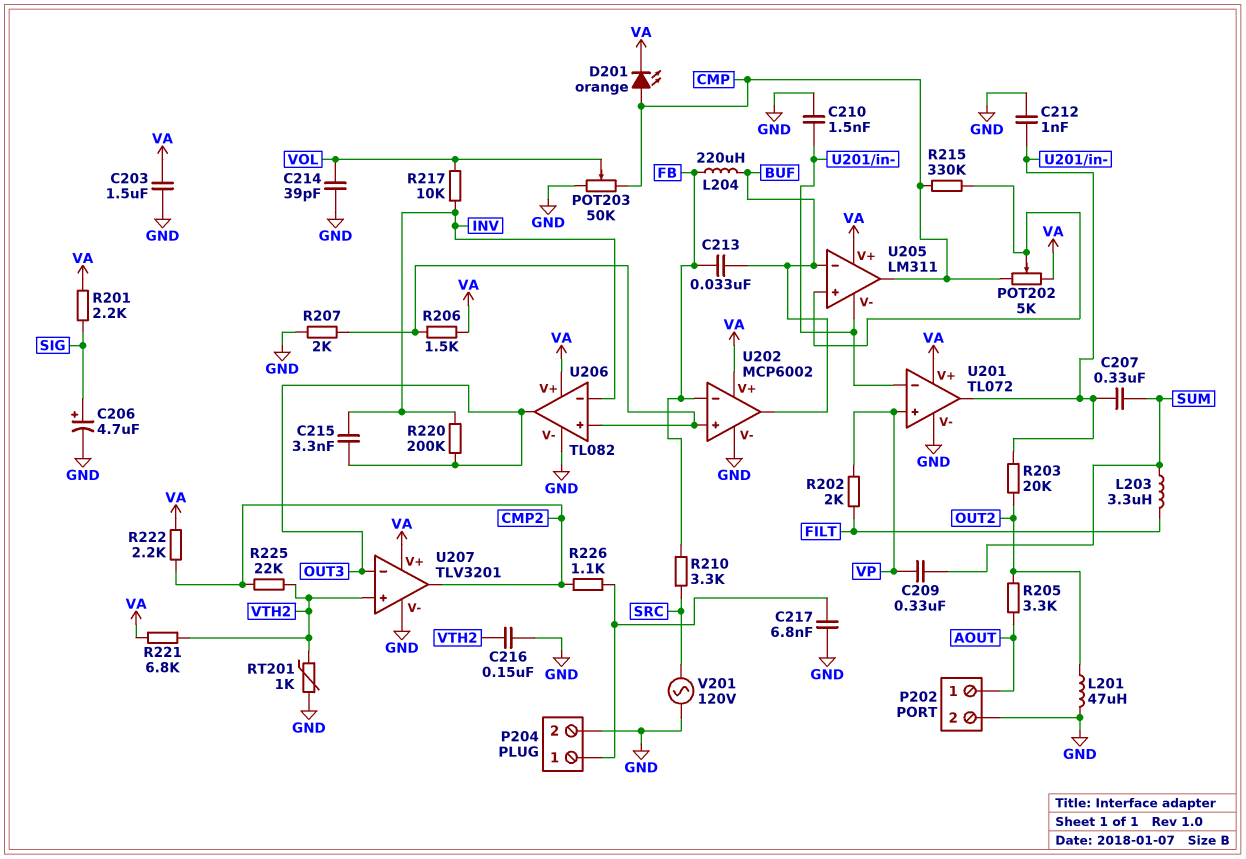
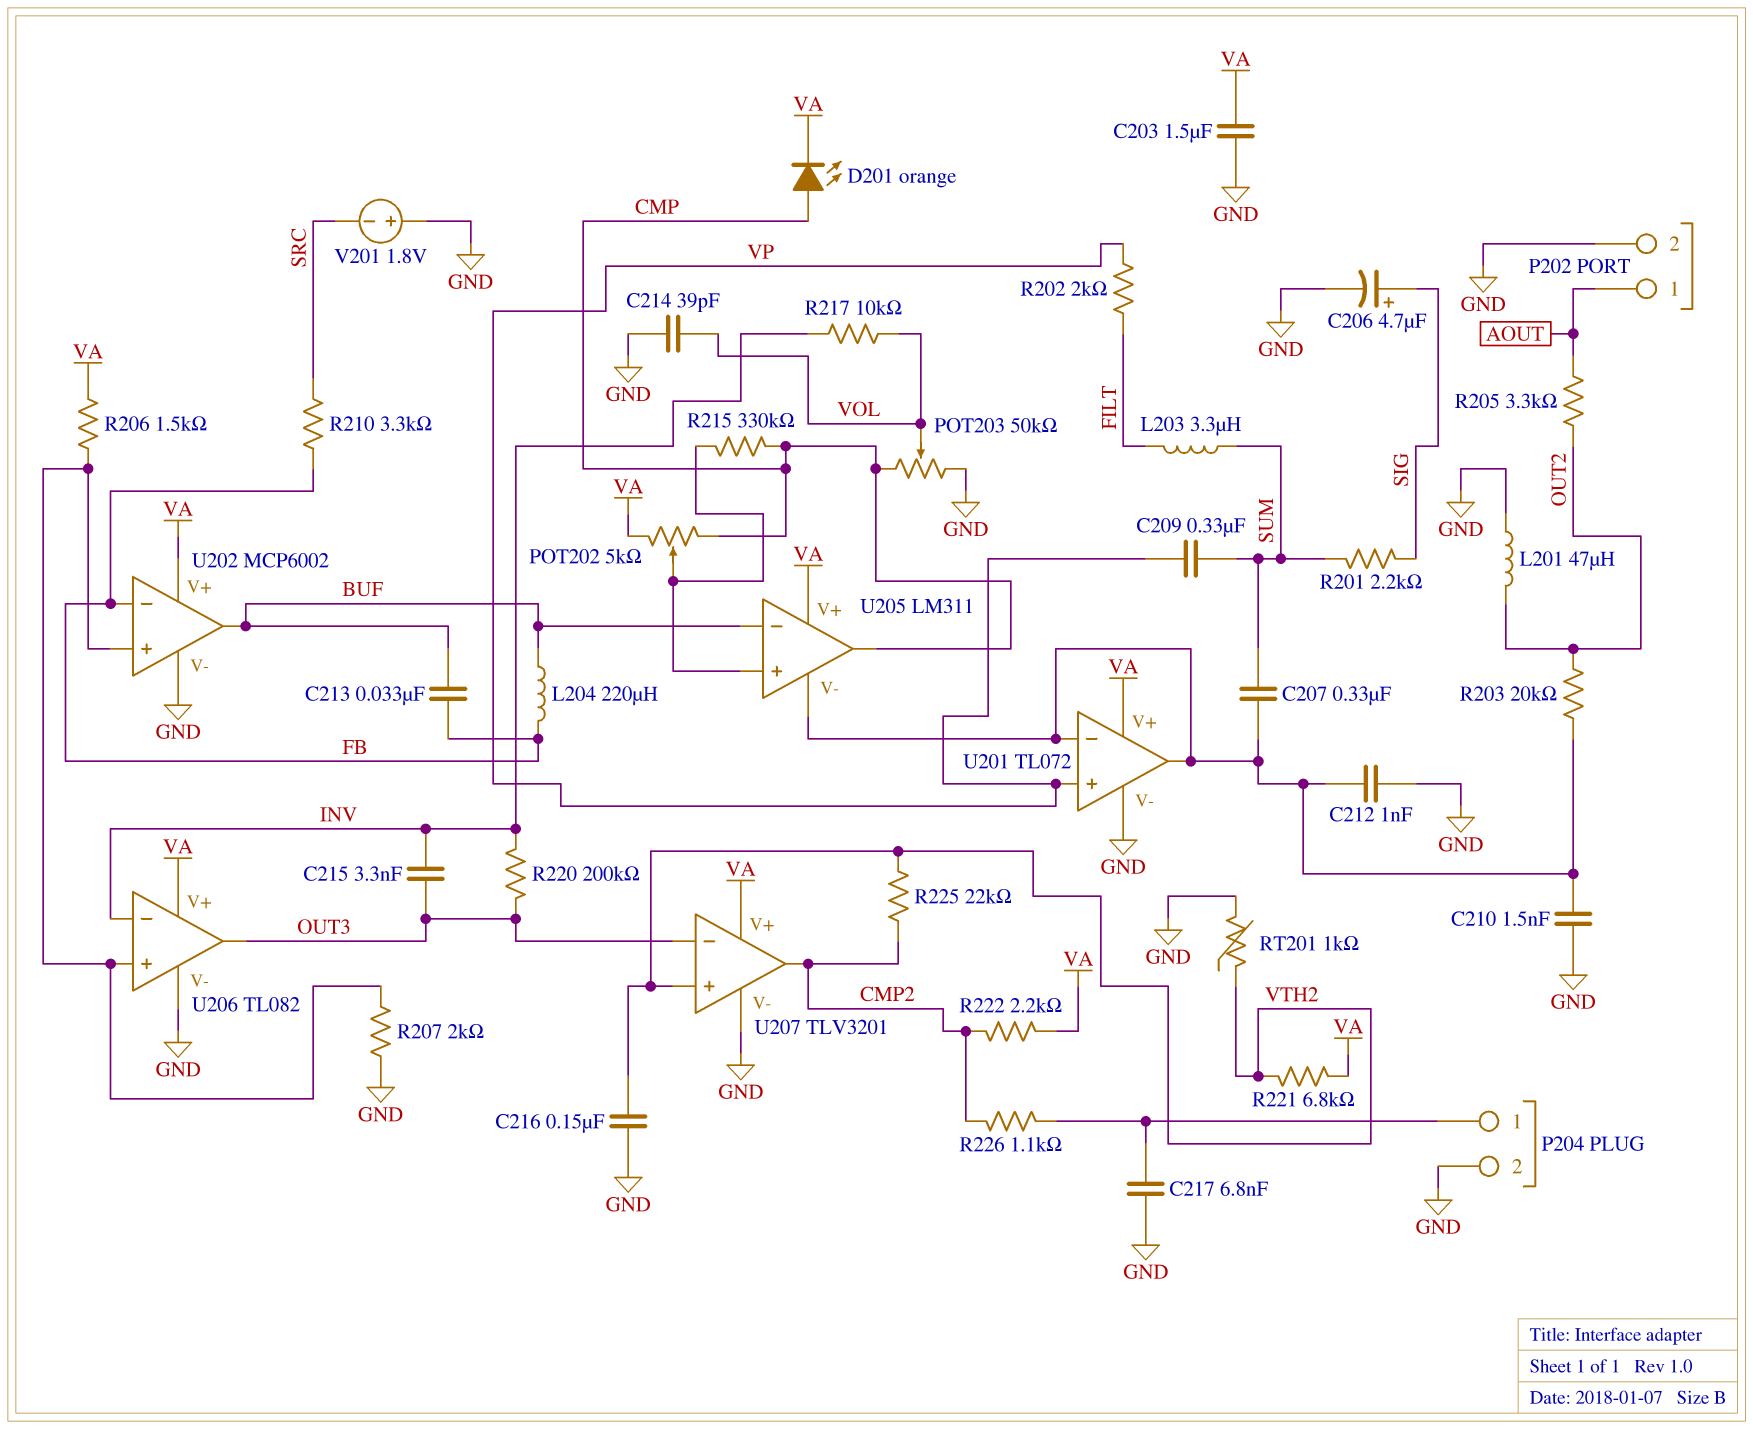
R201: 2.2k (SIG, VA) -> 2.2k (SIG, SUM)
V201: AC 120V (GND, SRC) -> 1.8V (plus GND, minus SRC)

